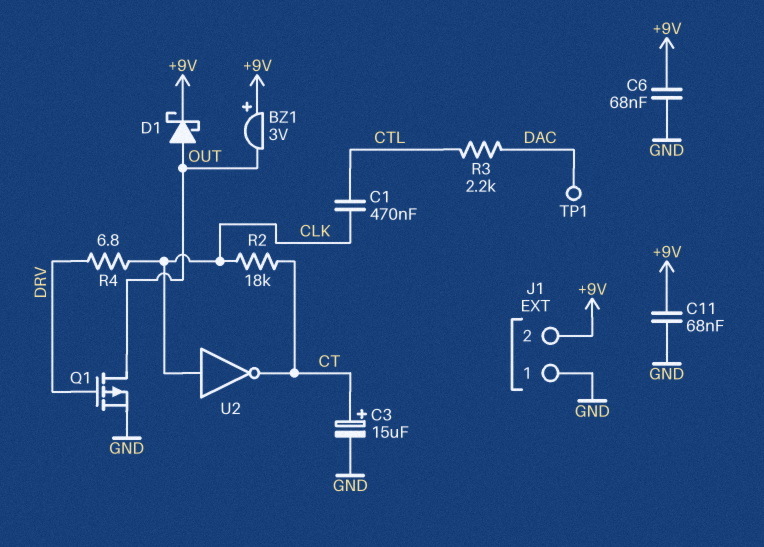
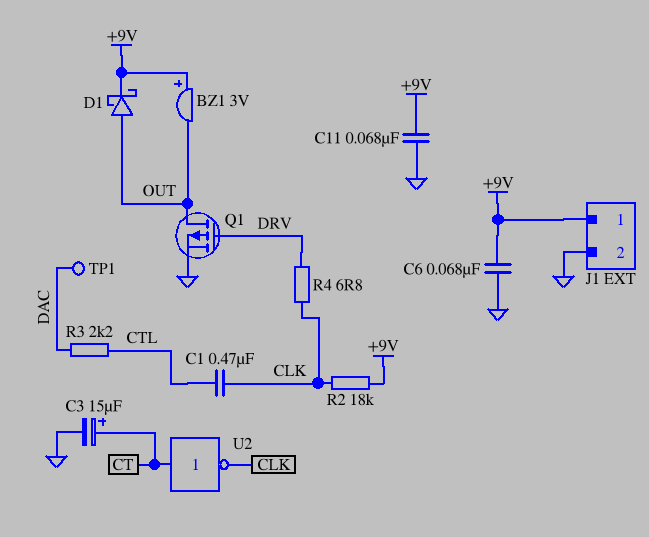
J1 pin 1: GND -> +9V
J1 pin 2: +9V -> GND
R2: 18k (CLK, CT) -> 18k (+9V, CLK)
U2: NOT (in CLK, out CT) -> NOT (in CT, out CLK)

